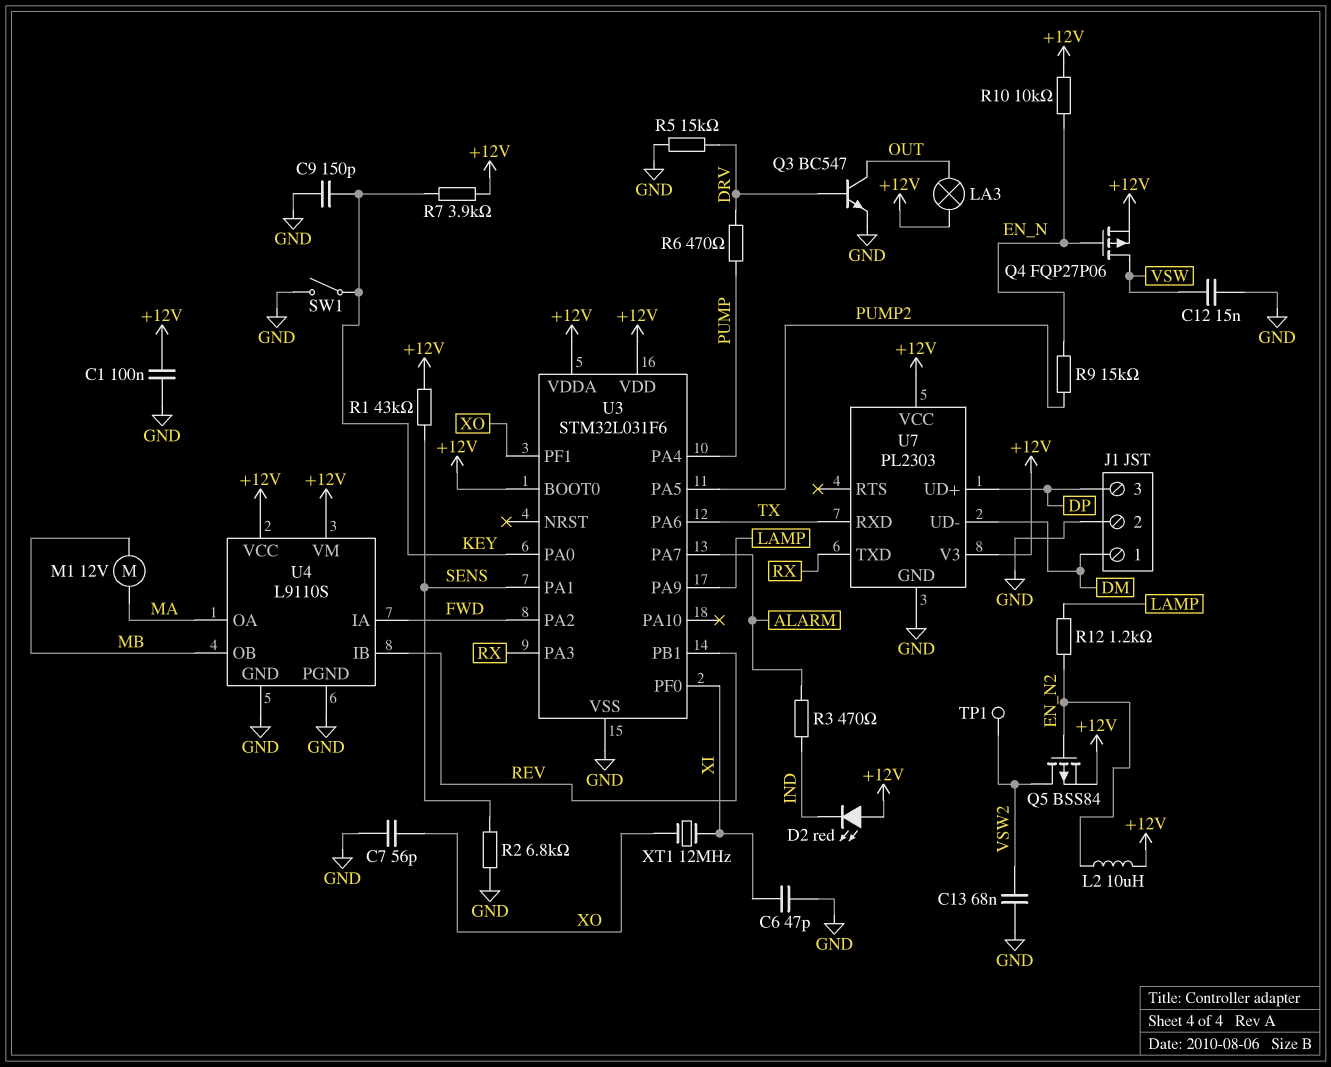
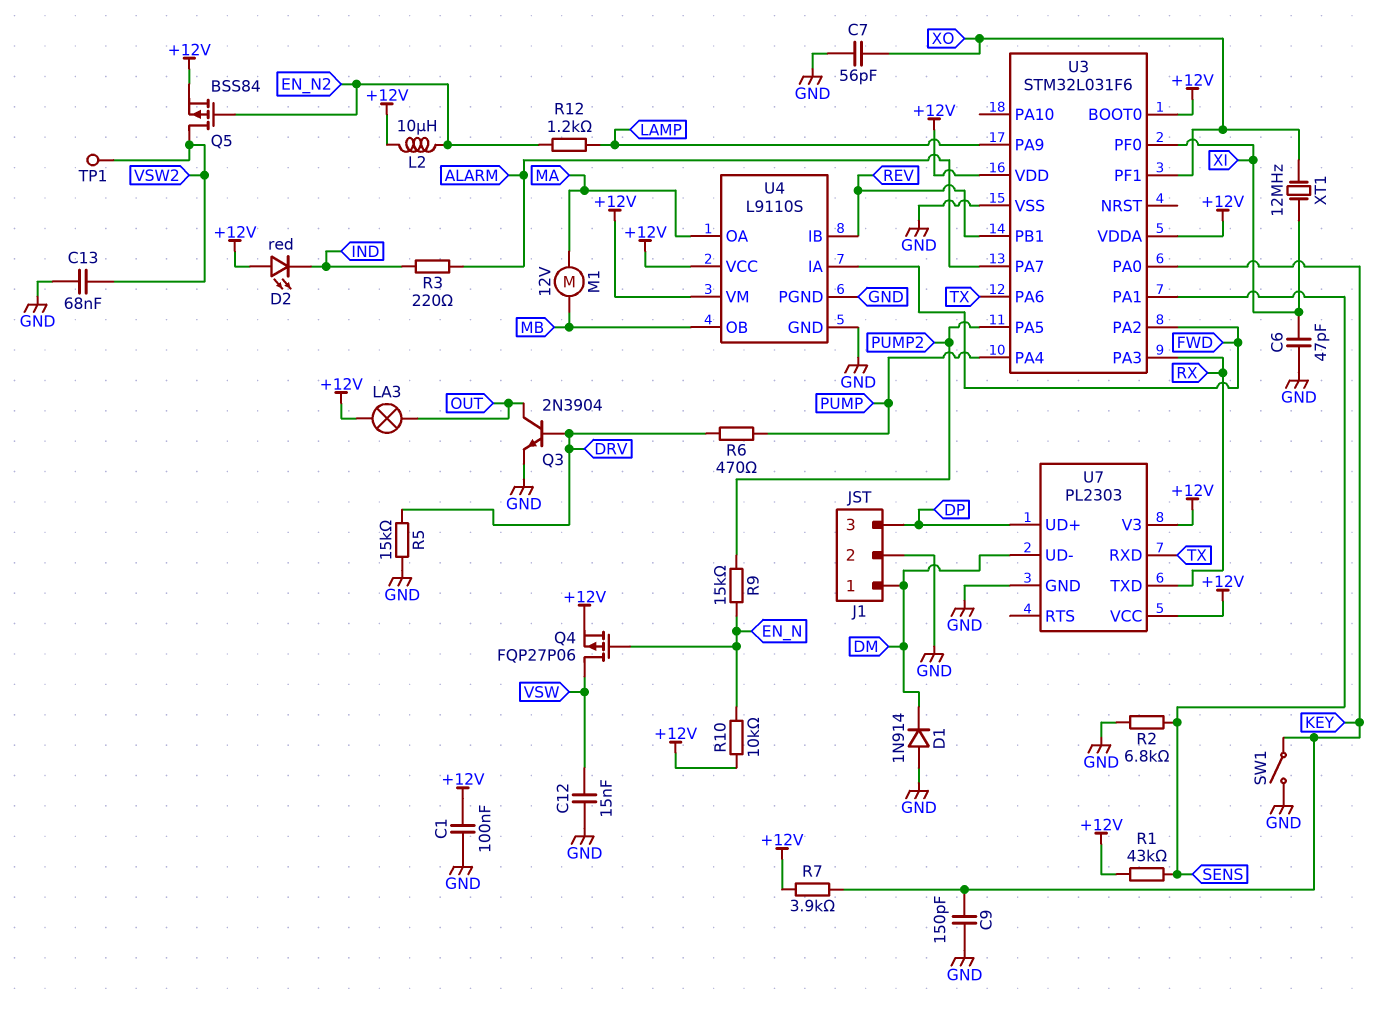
D1: none -> diode 1N914 (A GND, K DM)
Q3: NPN BC547 (B DRV, C OUT, E GND) -> NPN 2N3904 (B DRV, C OUT, E GND)
R3: 470 (ALARM, IND) -> 220 (ALARM, IND)

